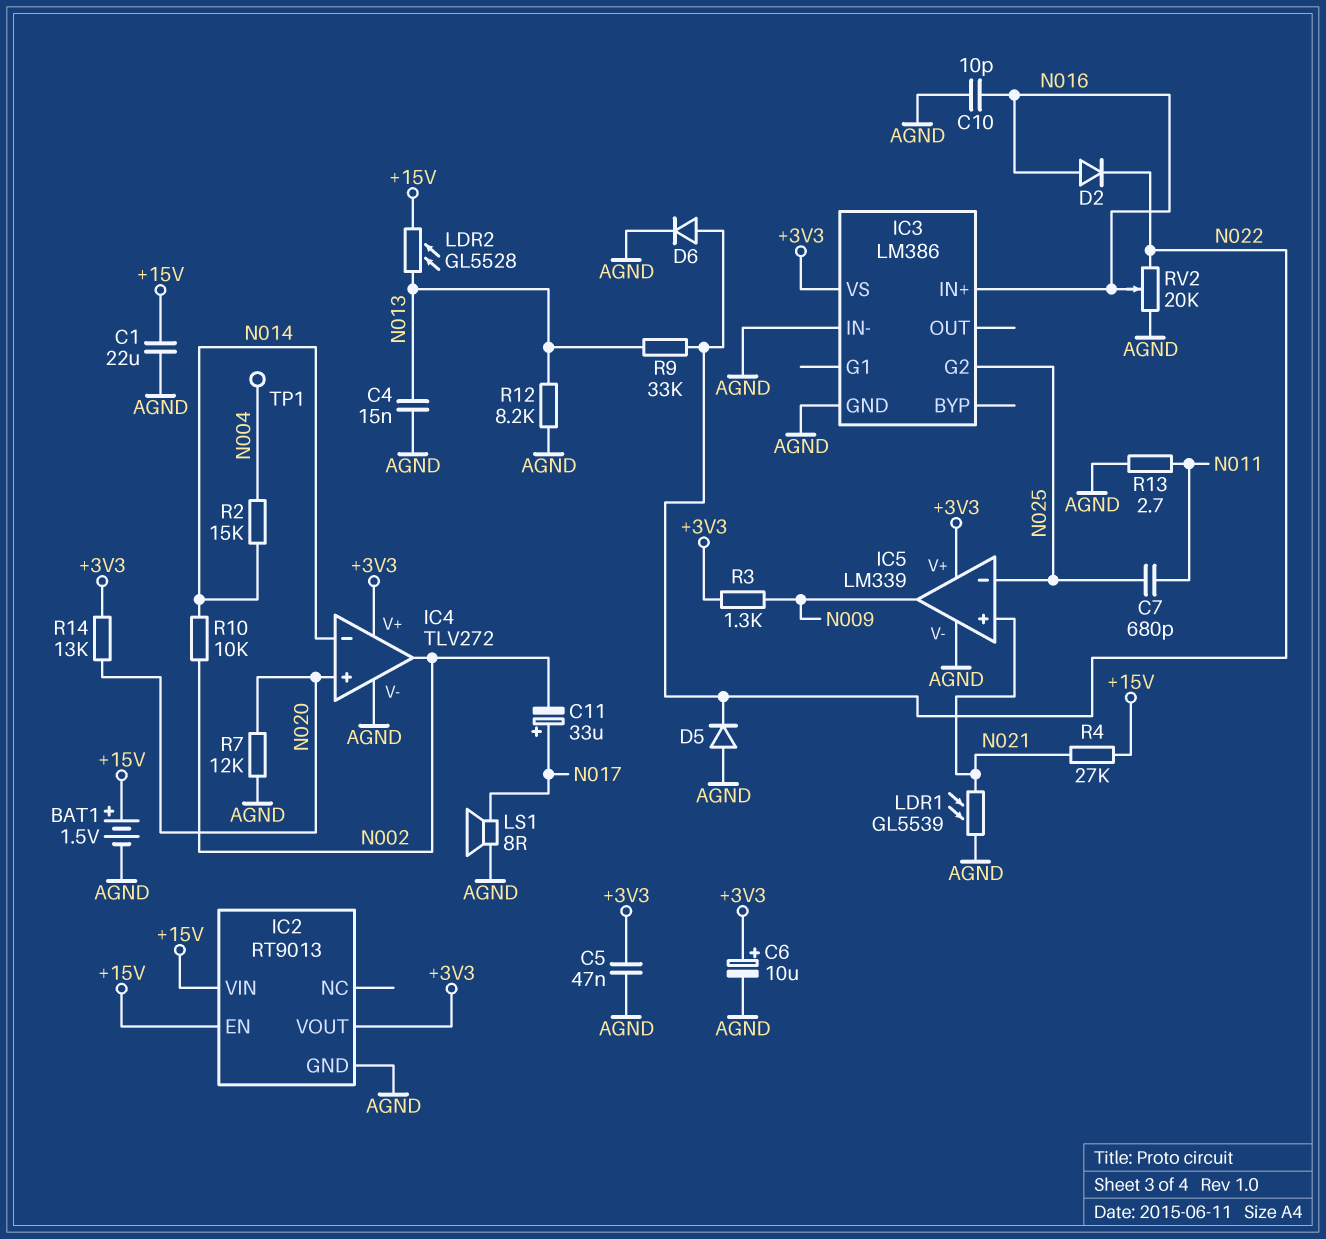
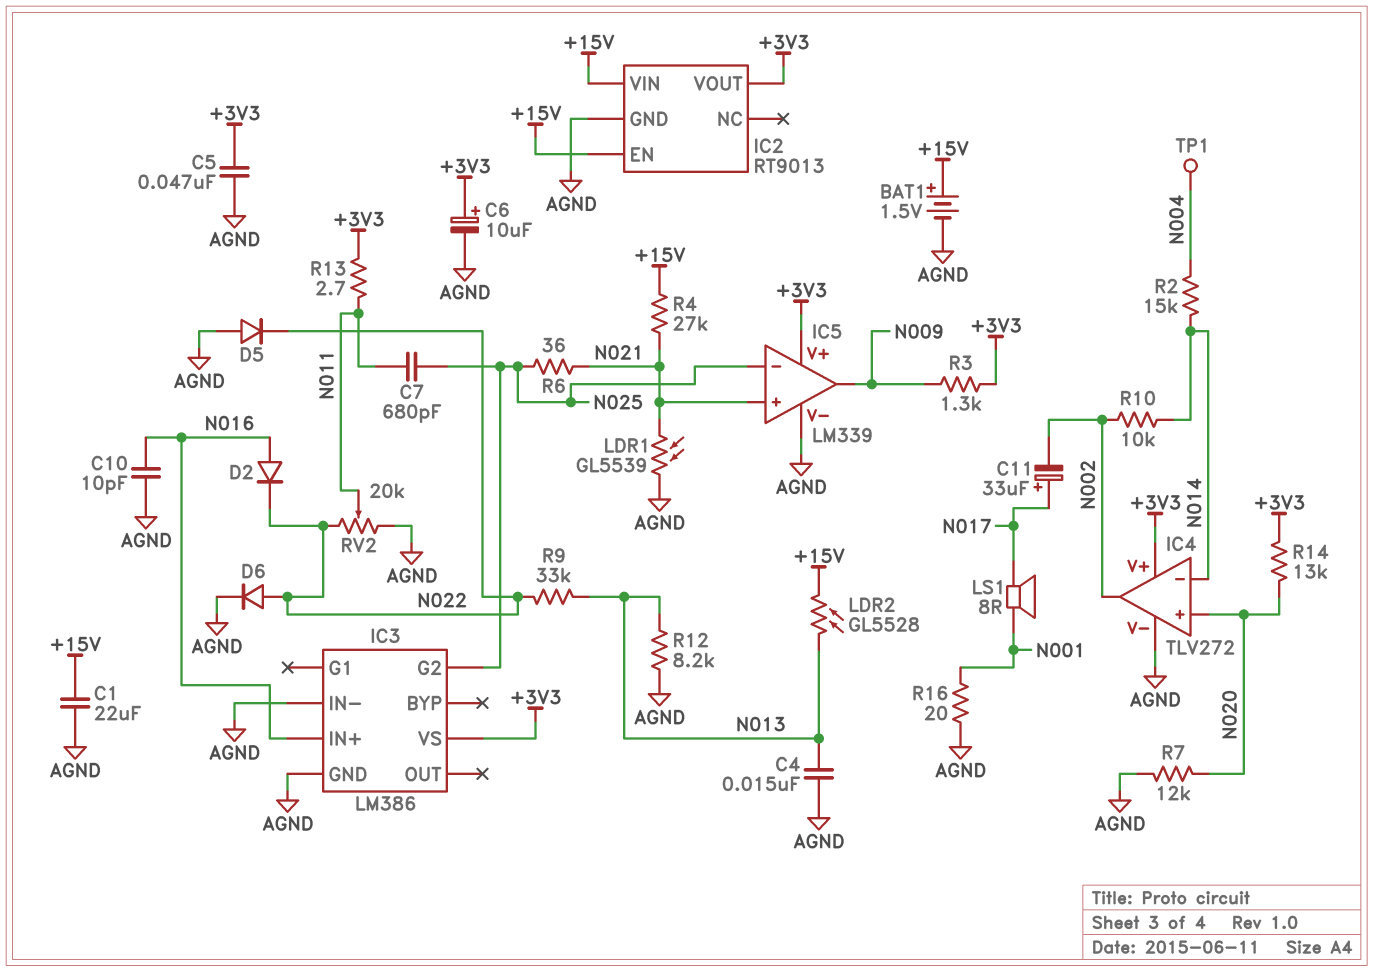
LS1: speaker 8R (AGND, N017) -> speaker 8R (N001, N017)
R6: none -> 36 (N021, N025)
R13: 2.7 (AGND, N011) -> 2.7 (+3V3, N011)
R16: none -> 20 (AGND, N001)
RV2: 20k (AGND, N022, wiper N016) -> 20k (AGND, N022, wiper N011)

